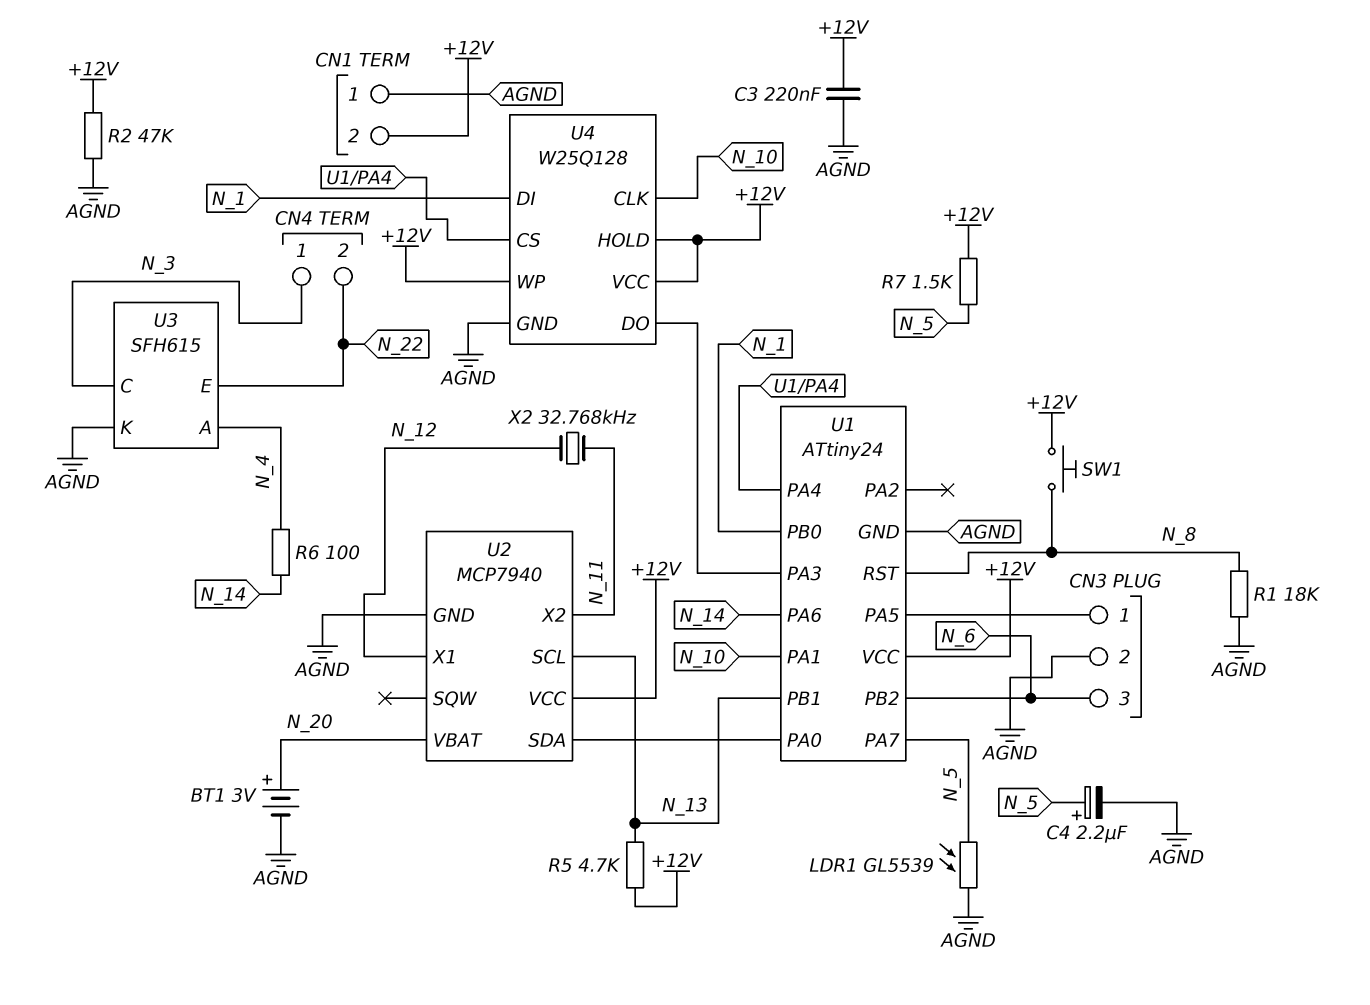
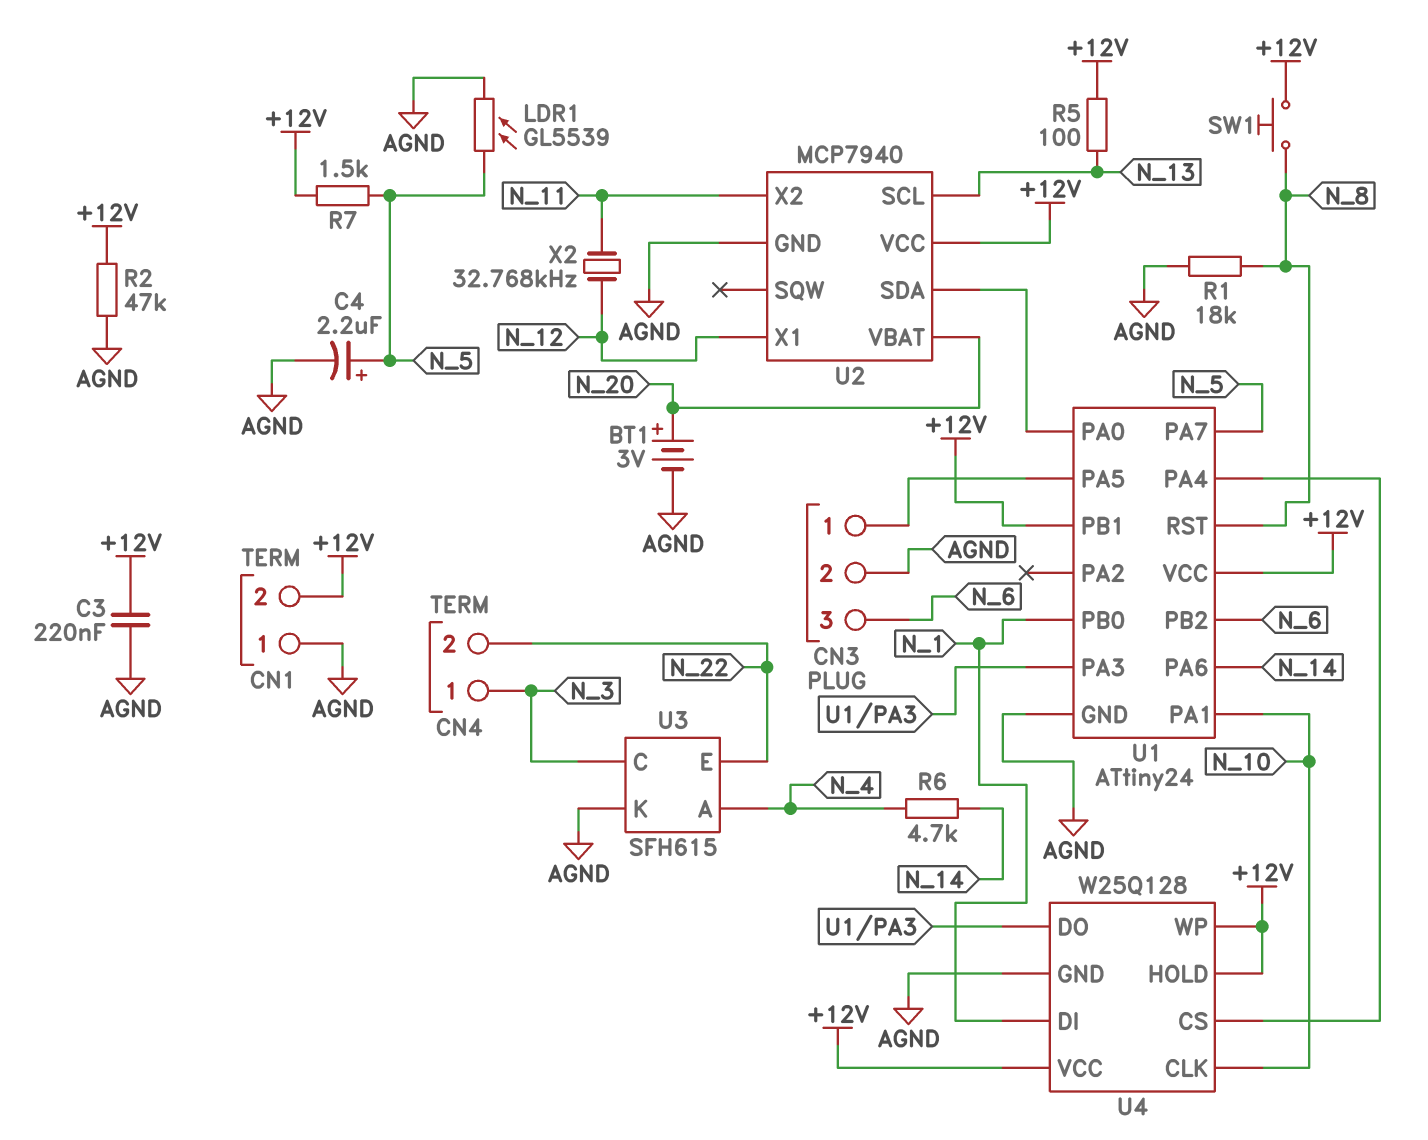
R5: 4.7k (+12V, N_13) -> 100 (+12V, N_13)
R6: 100 (N_4, N_14) -> 4.7k (N_4, N_14)
U1 pin PB1: N_13 -> +12V

